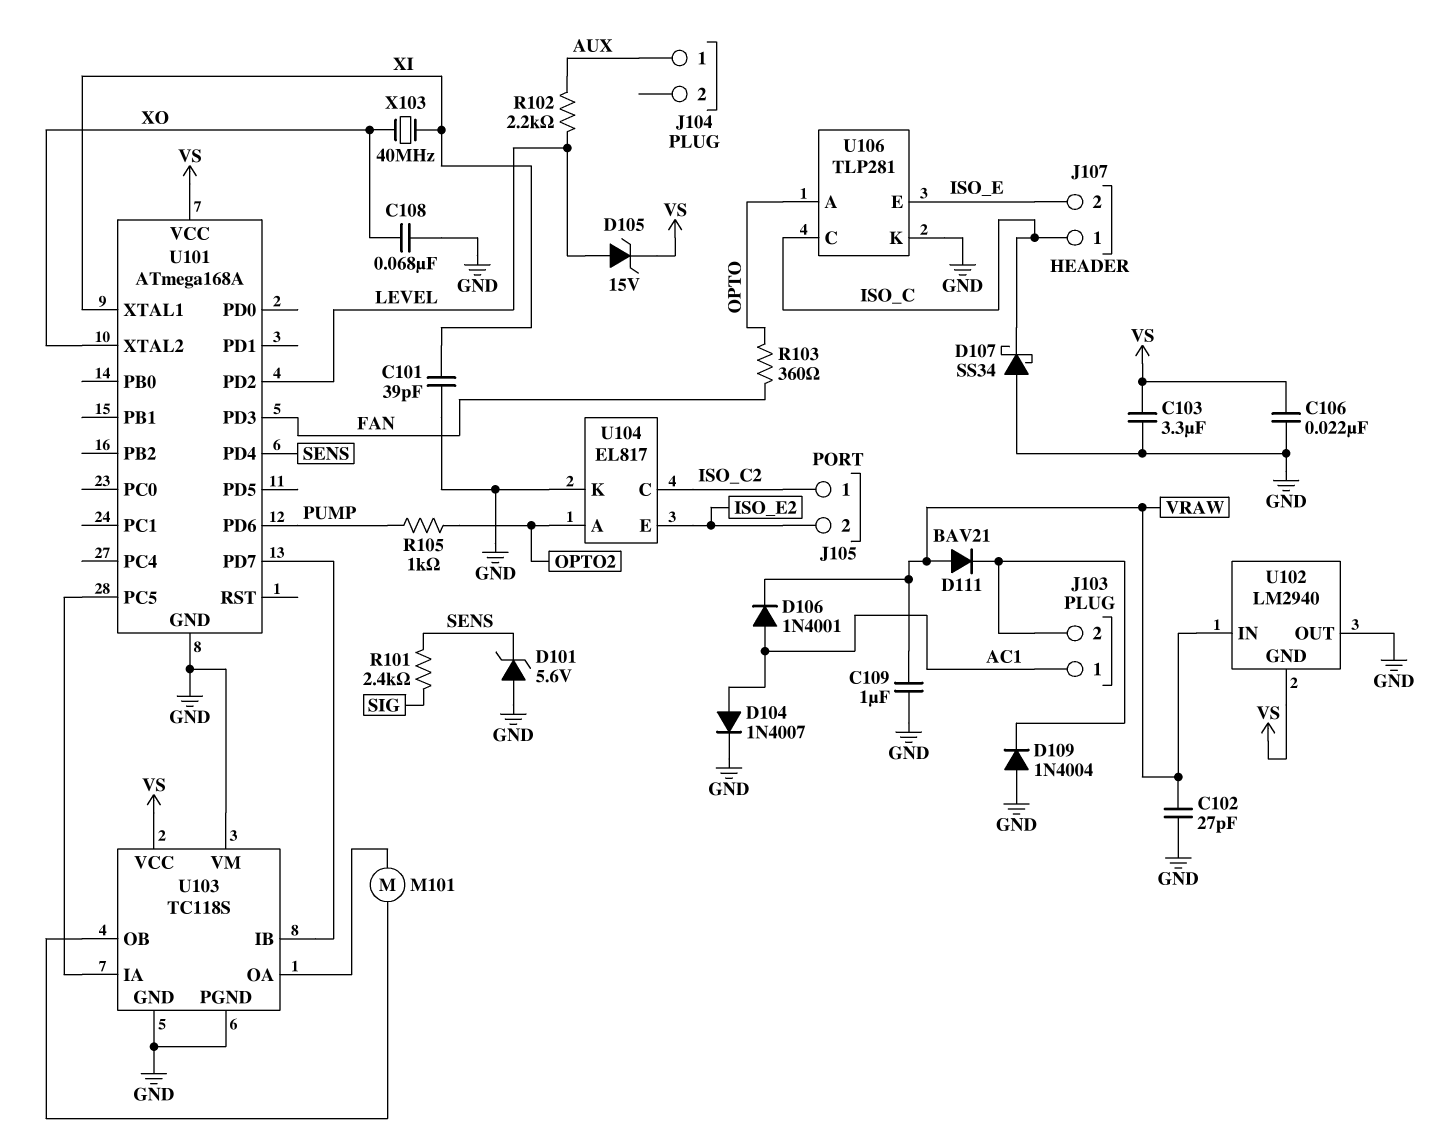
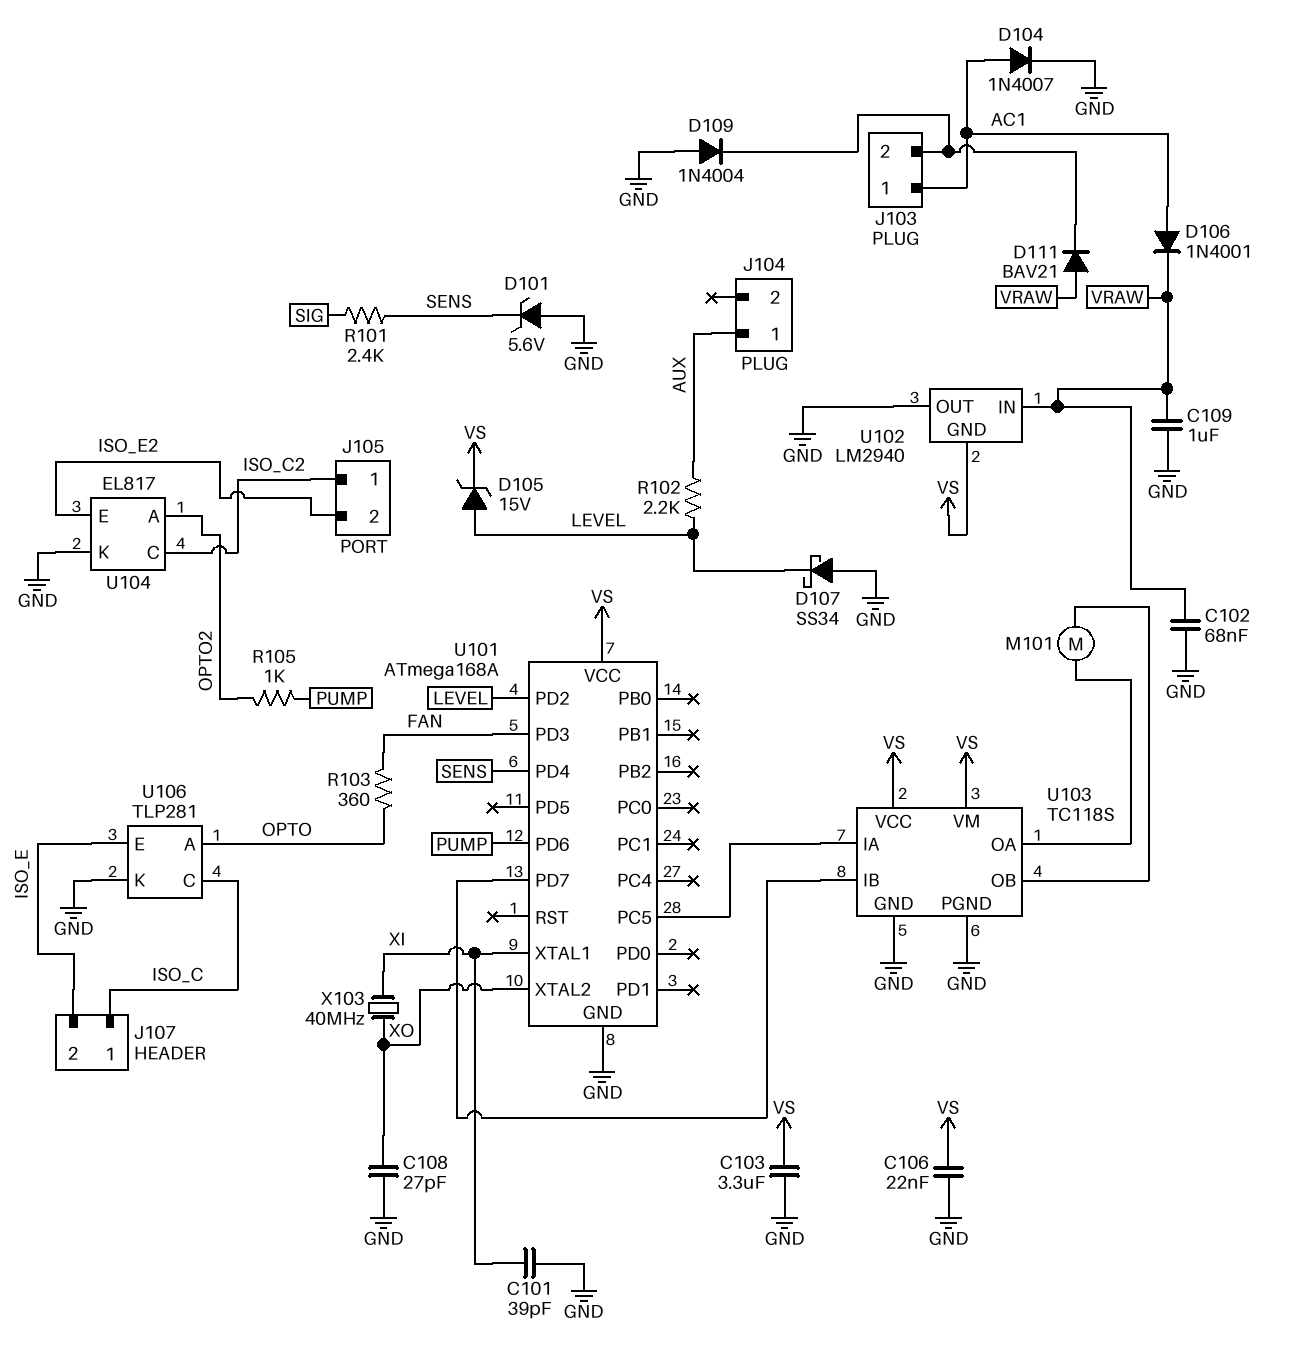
C102: 27pF (GND, VRAW) -> 68nF (GND, VRAW)
C108: 68nF (GND, XO) -> 27pF (GND, XO)
D107: schottky SS34 (A GND, K ISO_C) -> schottky SS34 (A GND, K LEVEL)
U103 pin VM: GND -> VS

